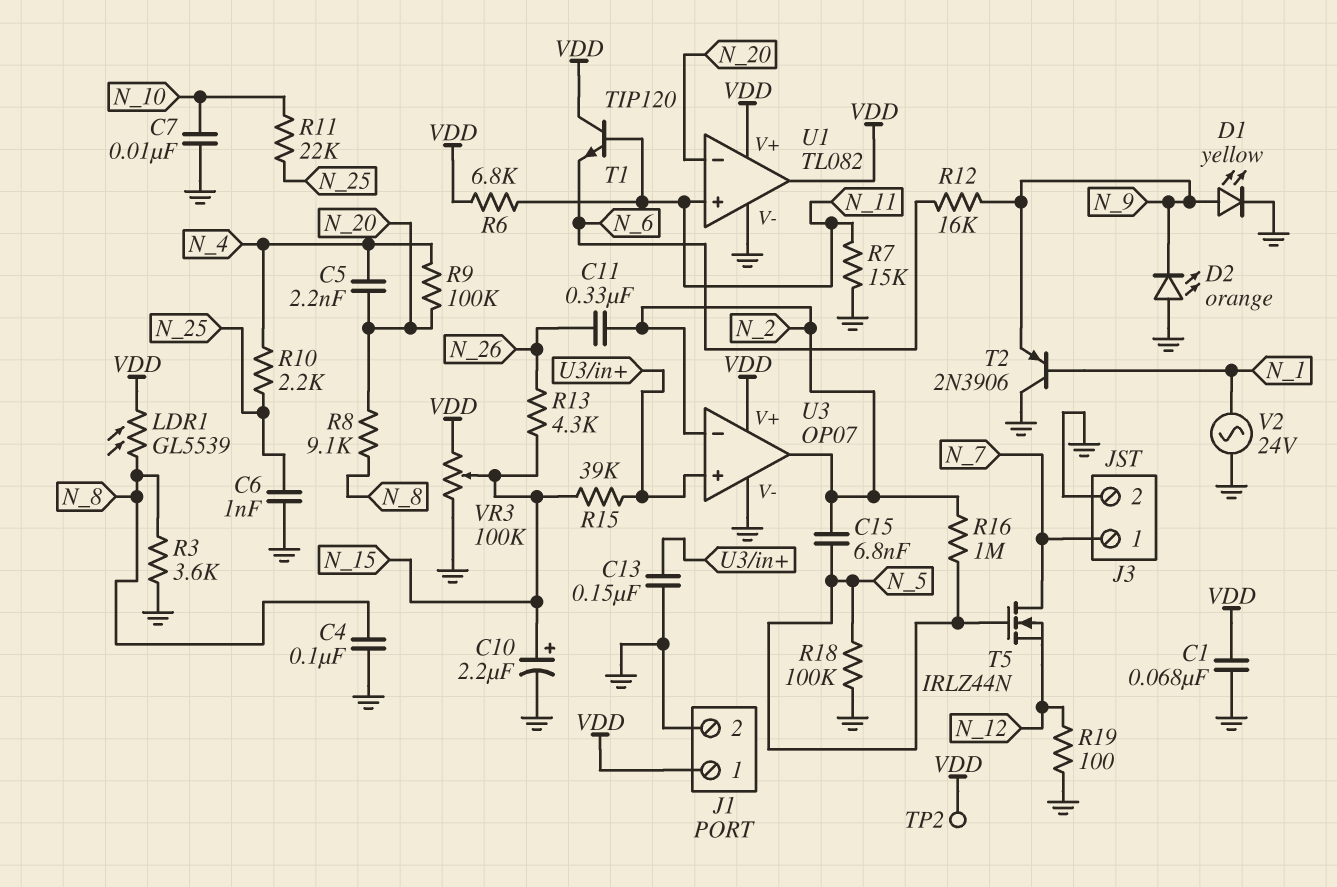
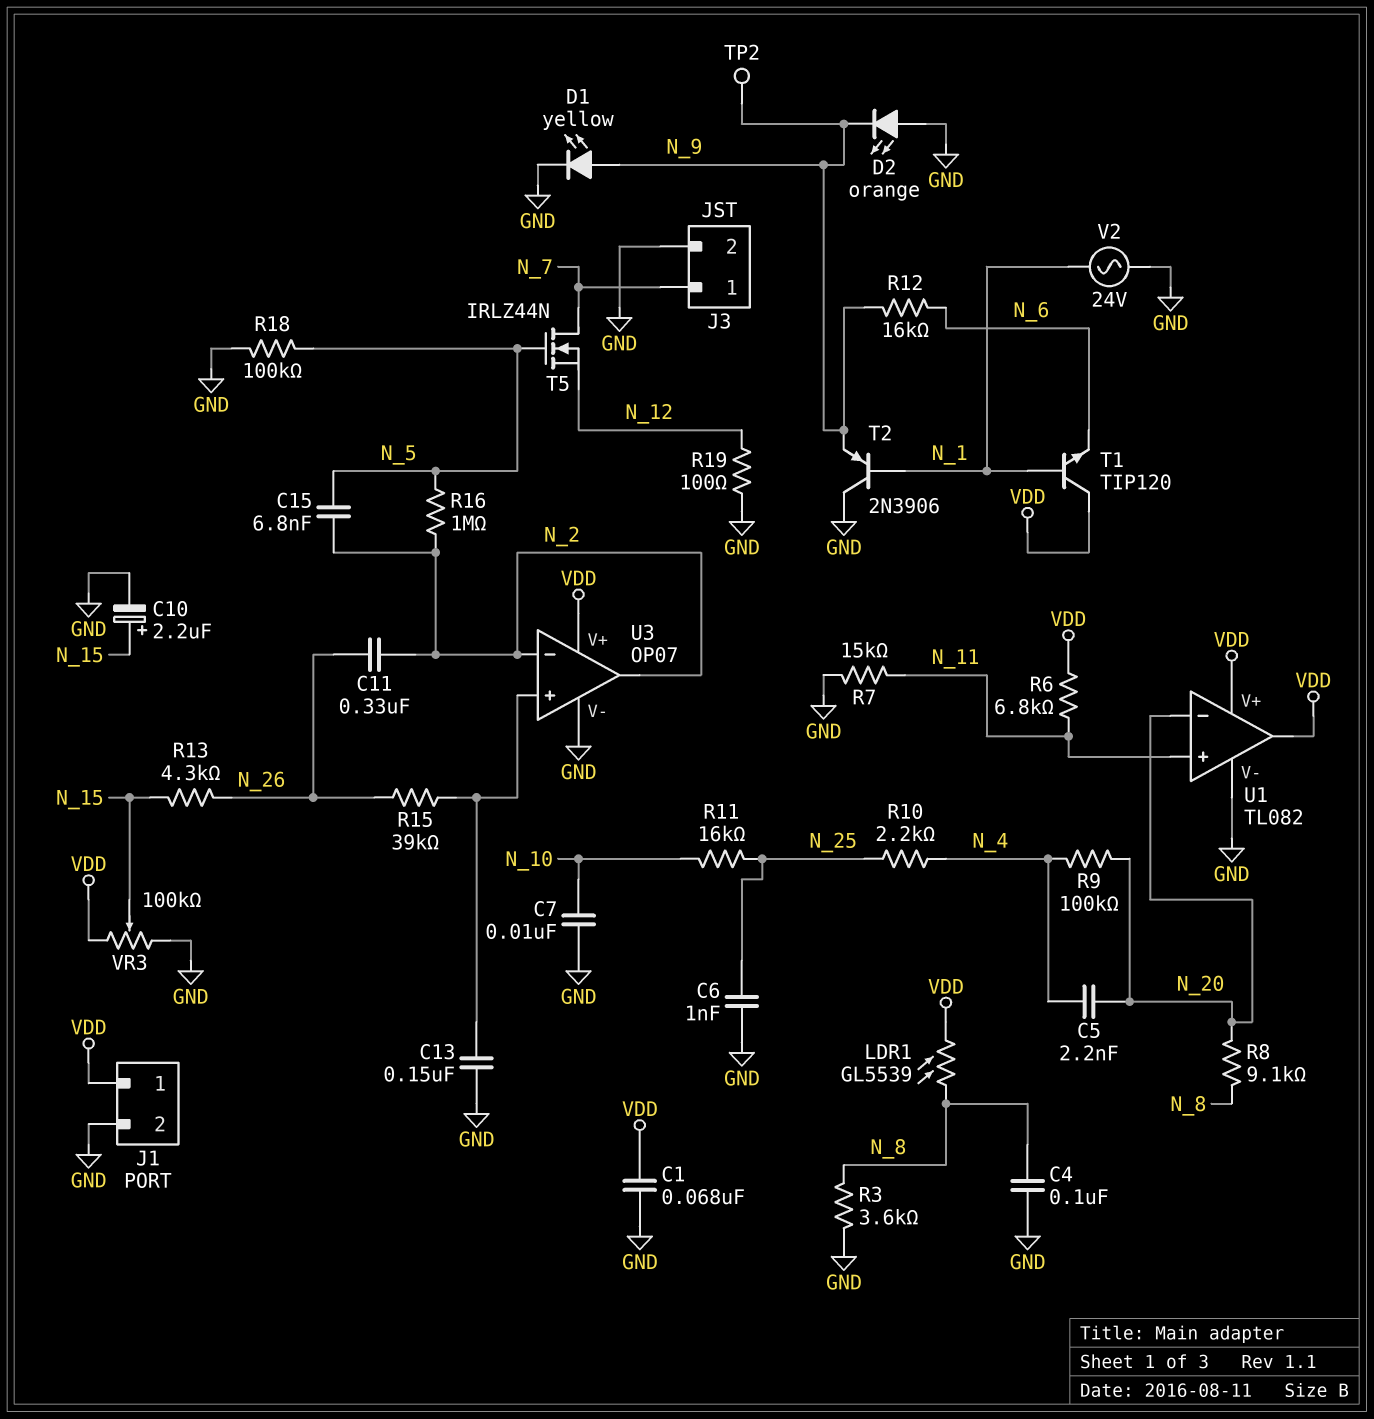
R11: 22k (N_10, N_25) -> 16k (N_10, N_25)
R15: 39k (N_15, U3/in+) -> 39k (N_26, U3/in+)
T1: NPN TIP120 (B N_11, C VDD, E N_6) -> NPN TIP120 (B N_1, C VDD, E N_6)
TP2: test point (VDD) -> test point (N_9)

